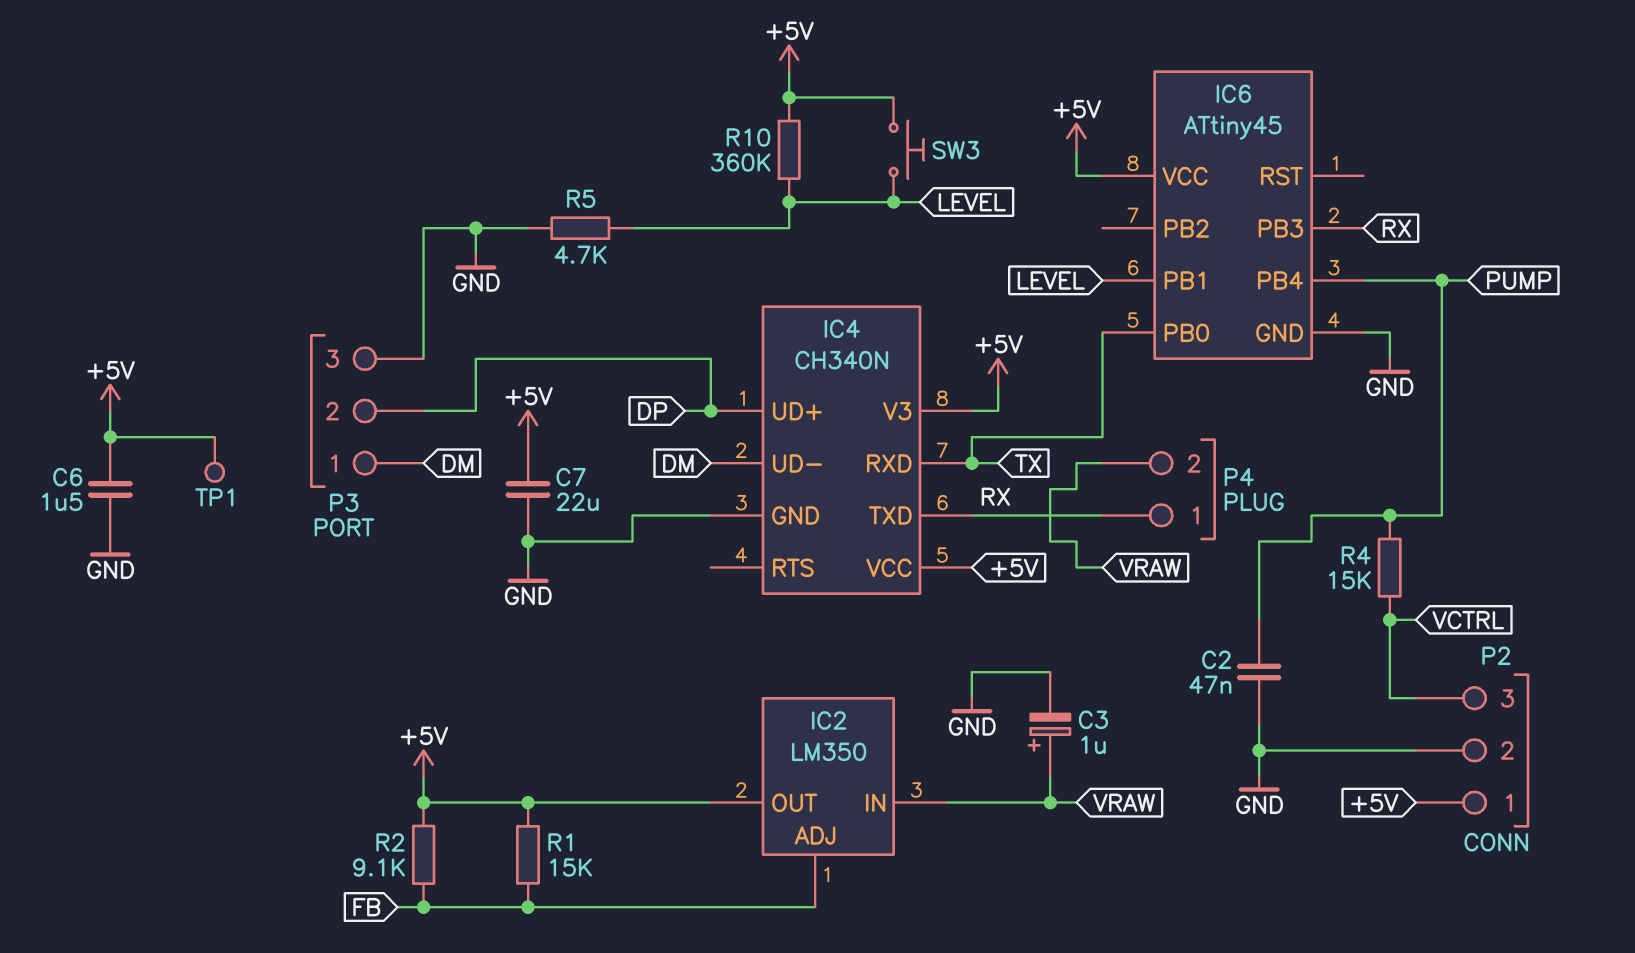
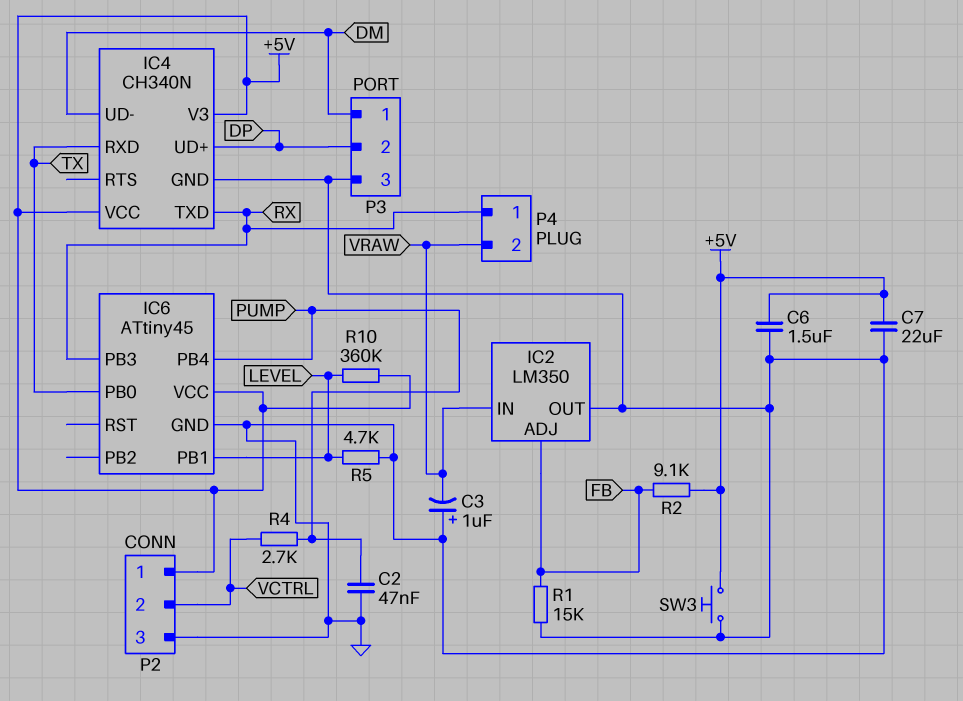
C3: 1uF (plus VRAW, minus GND) -> 1uF (plus GND, minus VRAW)
IC2 pin OUT: +5V -> GND
P2 pin 2: GND -> VCTRL
P2 pin 3: VCTRL -> GND
R1: 15k (+5V, FB) -> 15k (FB, GND)
R4: 15k (PUMP, VCTRL) -> 2.7k (PUMP, VCTRL)
SW3: button (+5V, LEVEL) -> button (+5V, GND)
TP1: test point (+5V) -> none

